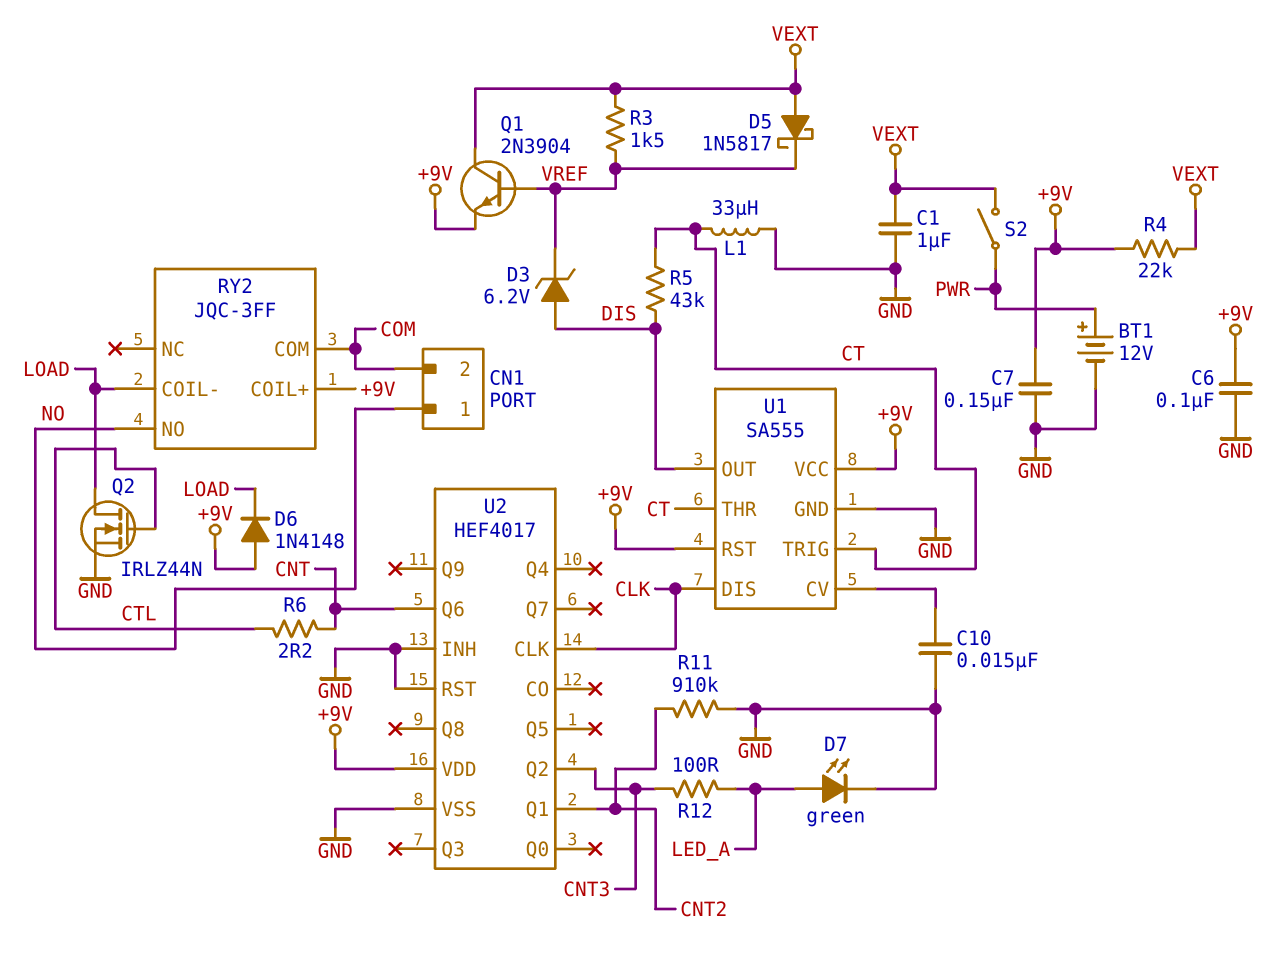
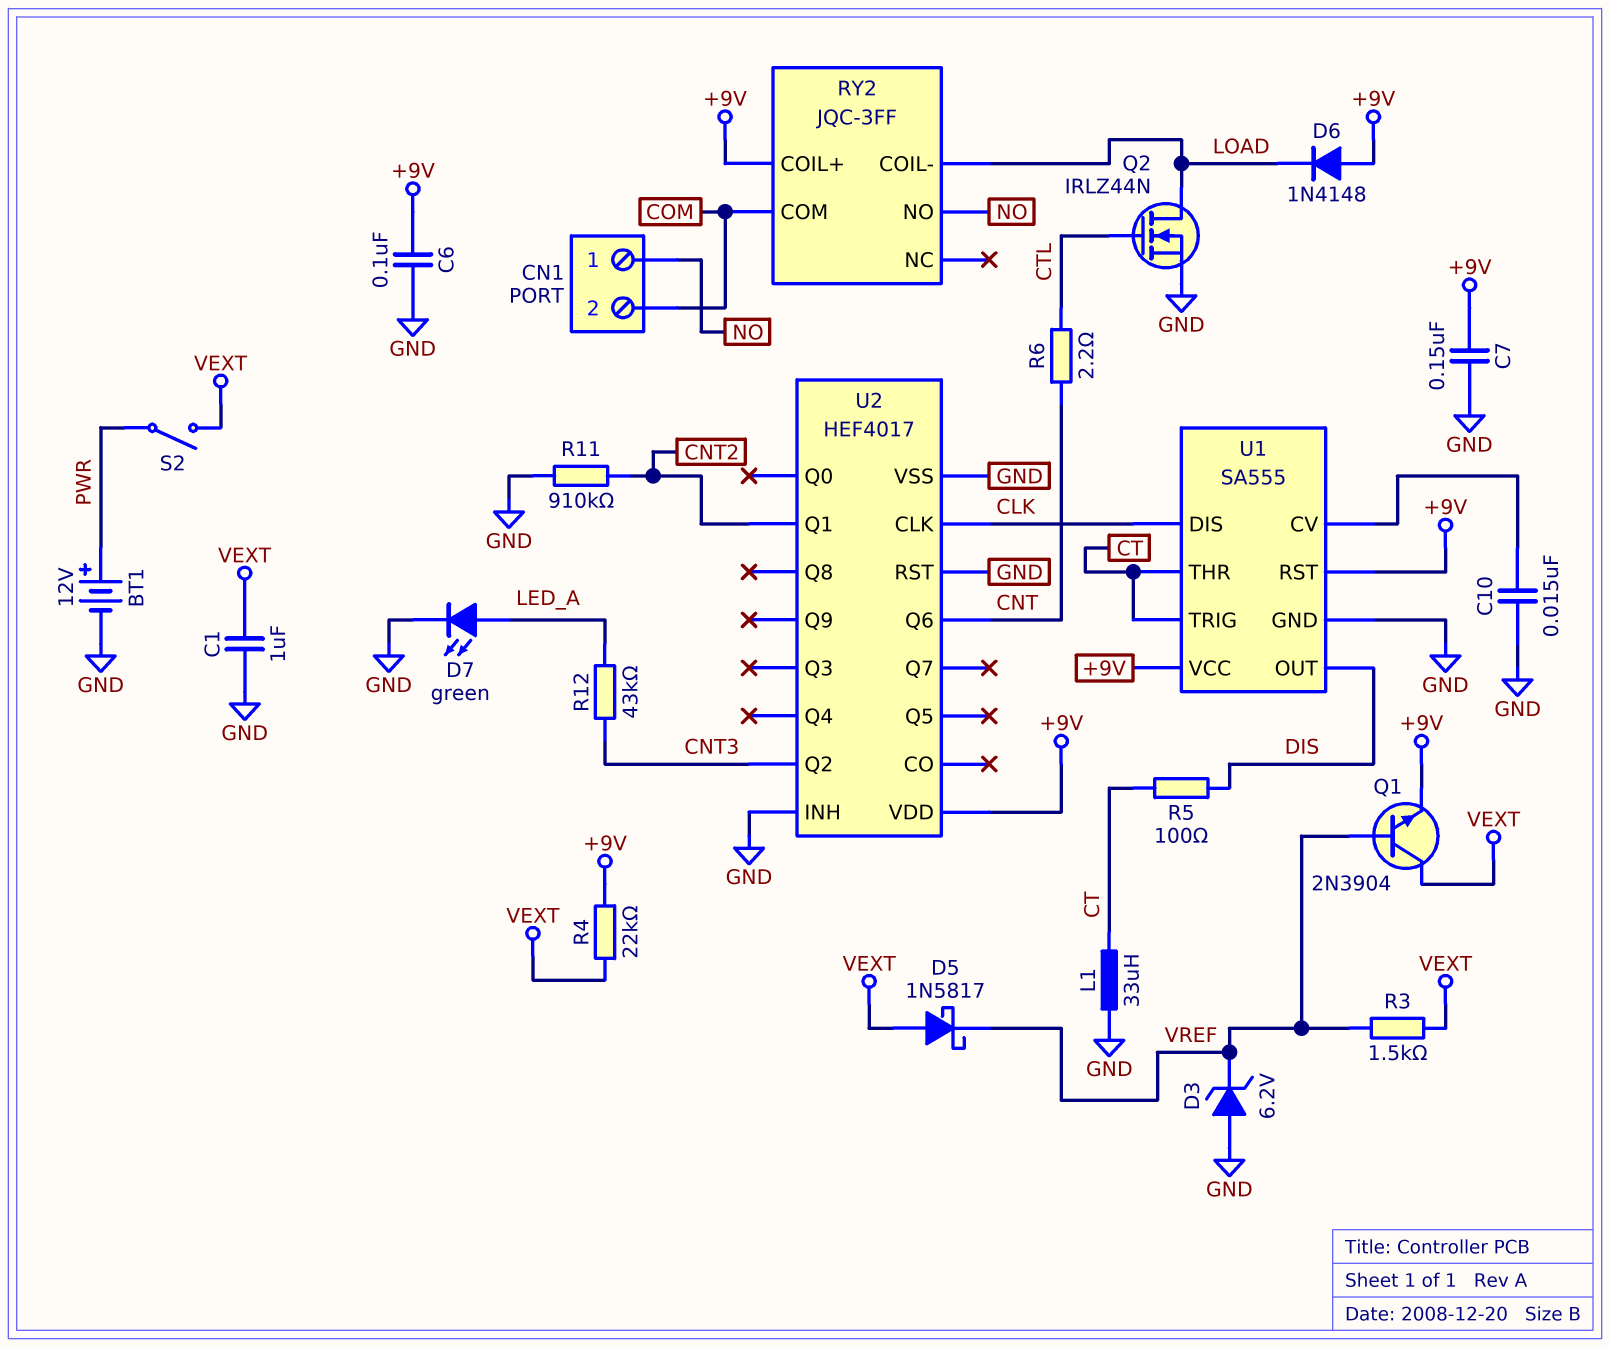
D3: zener 6.2V (A DIS, K VREF) -> zener 6.2V (A GND, K VREF)
R5: 43k (CT, DIS) -> 100 (CT, DIS)
R12: 100 (CNT3, LED_A) -> 43k (CNT3, LED_A)

